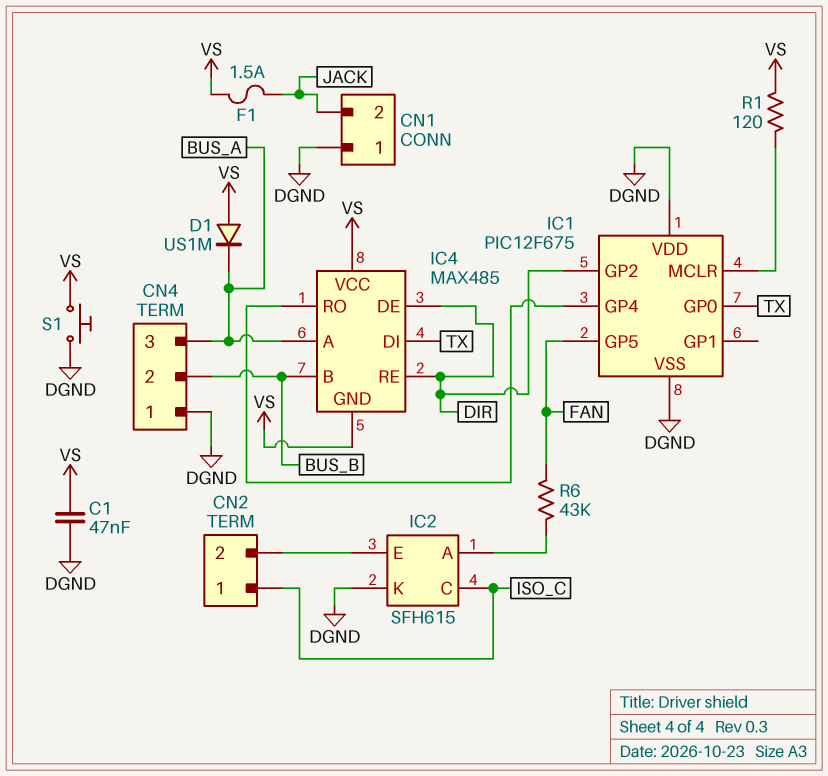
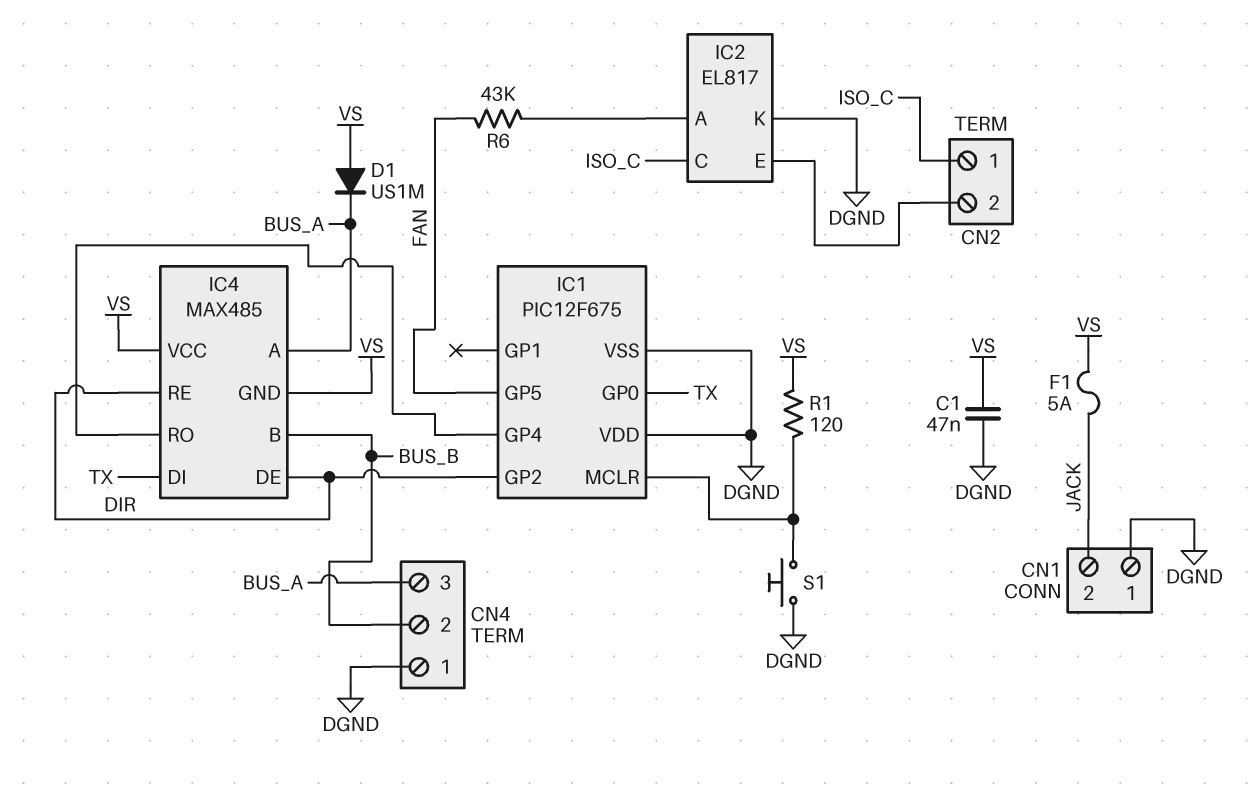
F1: 1.5A (JACK, VS) -> 5A (JACK, VS)
IC2: SFH615 -> EL817
S1: button (DGND, VS) -> button (DGND, IC1/MCLR)

